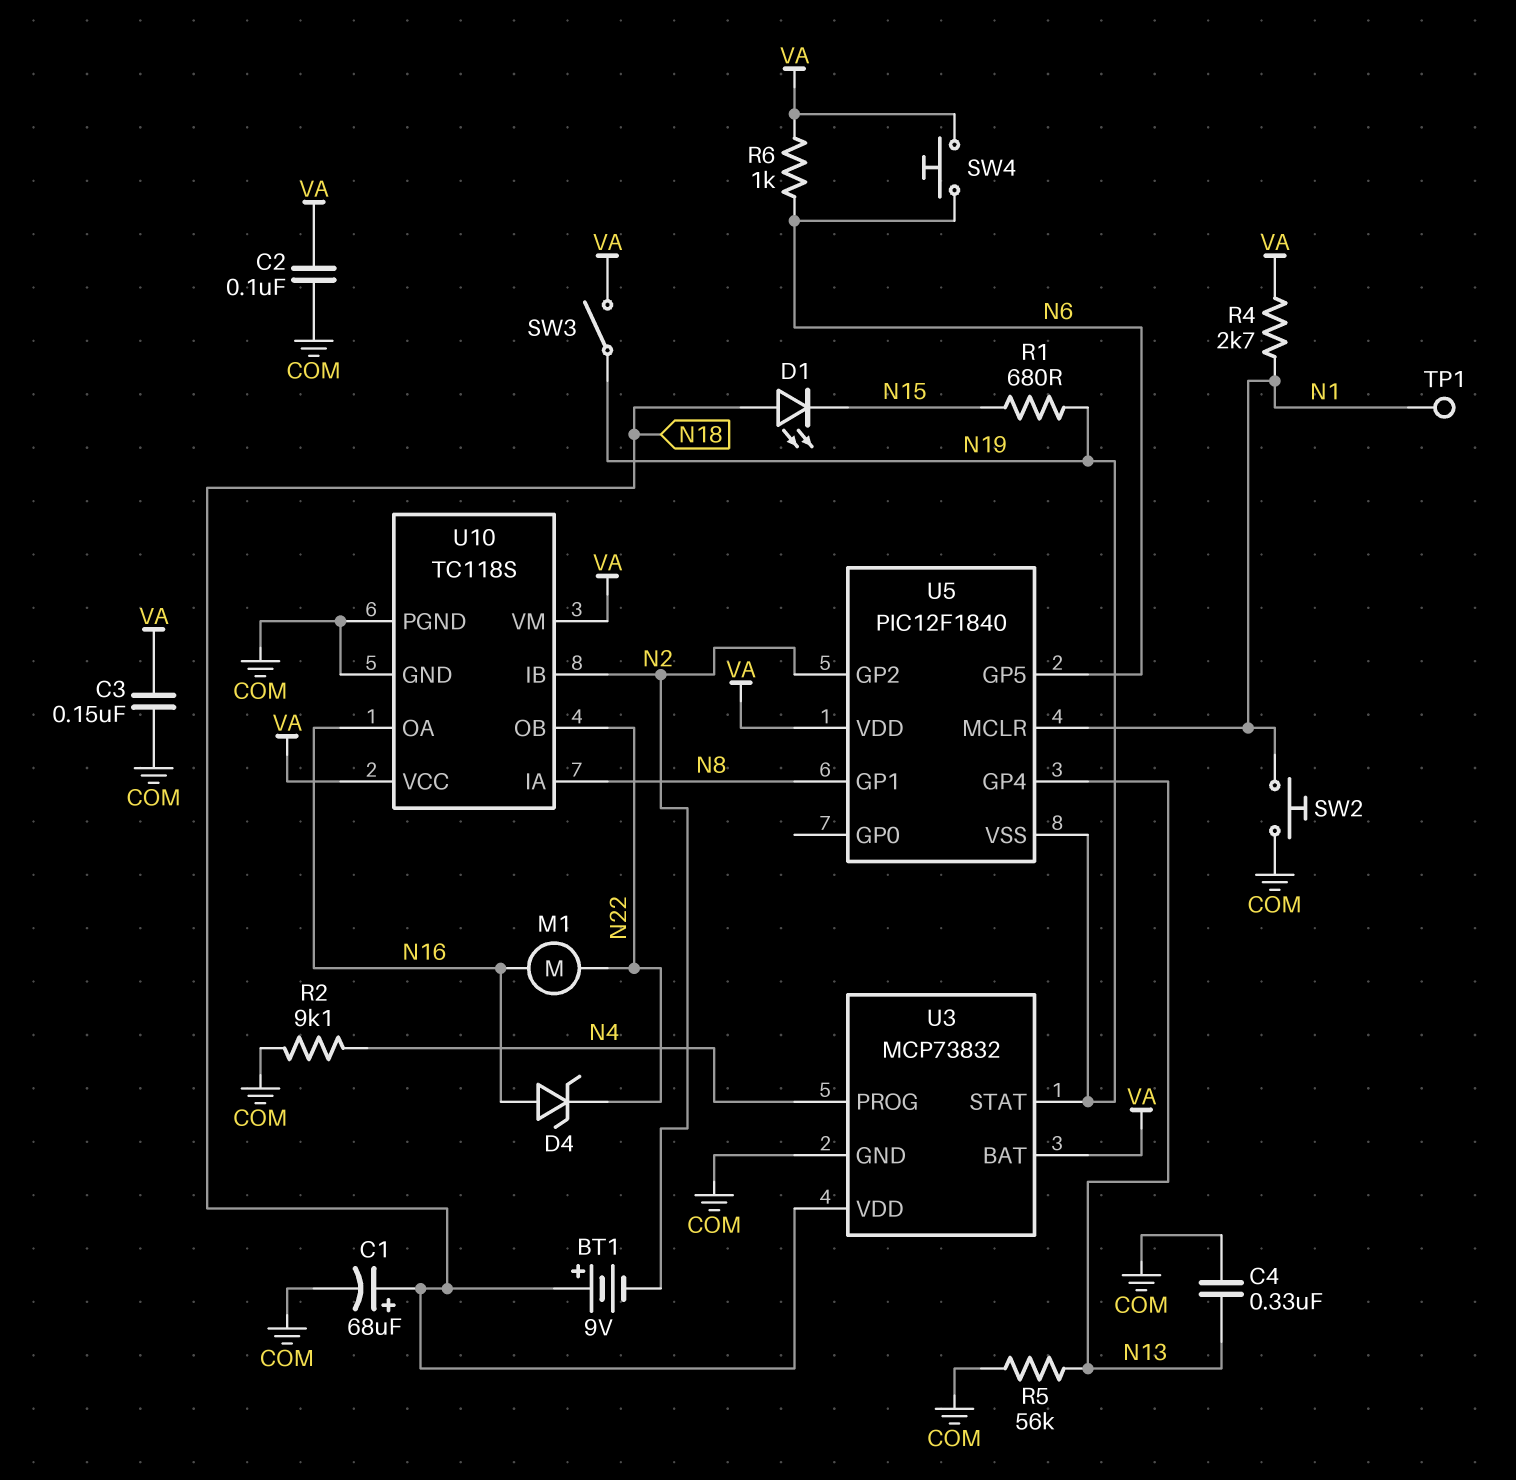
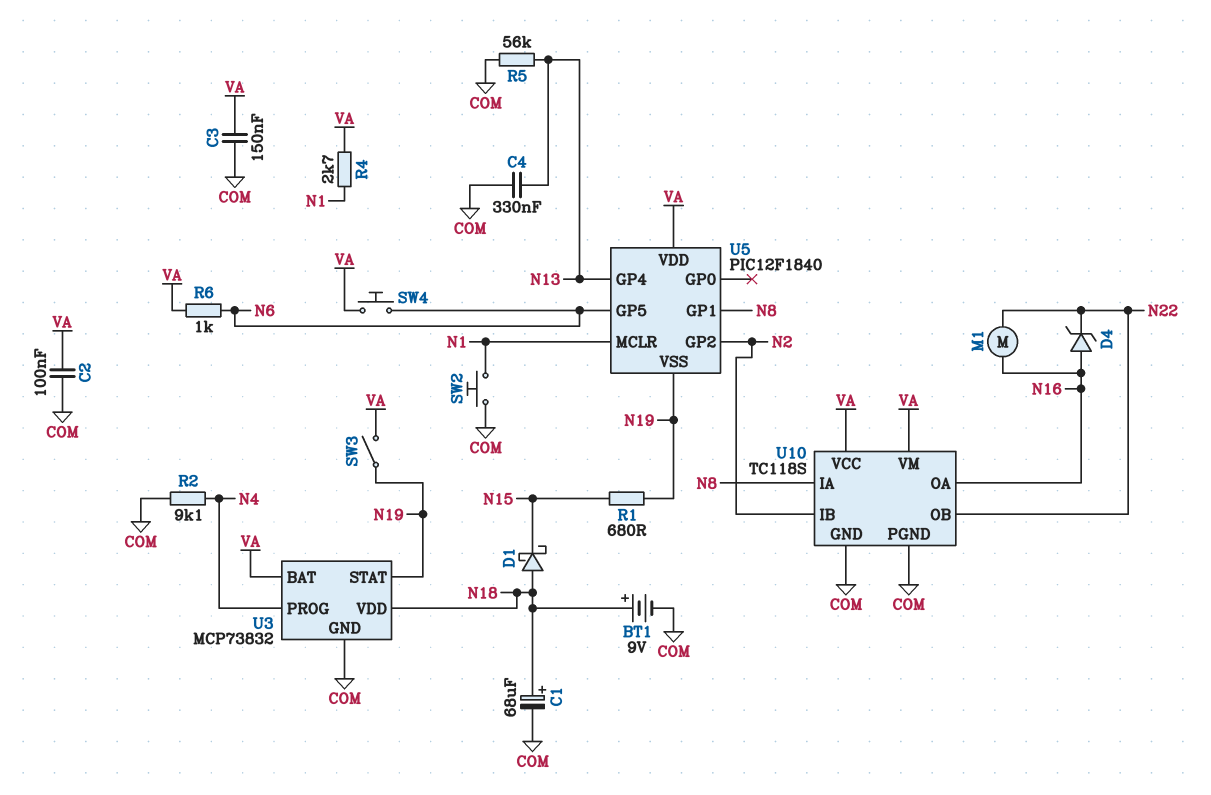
BT1: 9V (plus N18, minus N2) -> 9V (plus N18, minus COM)
D1: LED (A N18, K N15) -> schottky (A N18, K N15)
TP1: test point (N1) -> none

